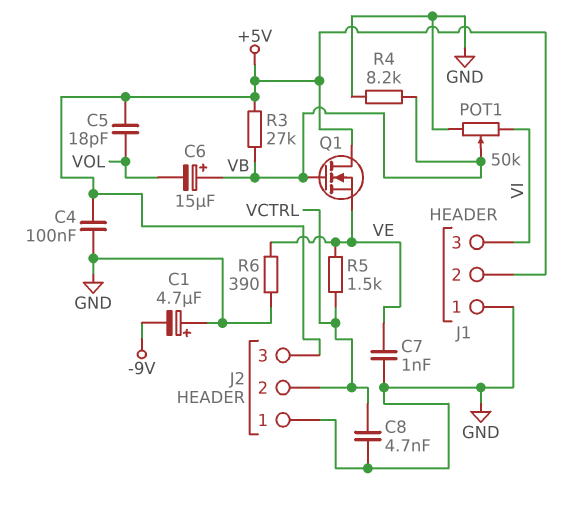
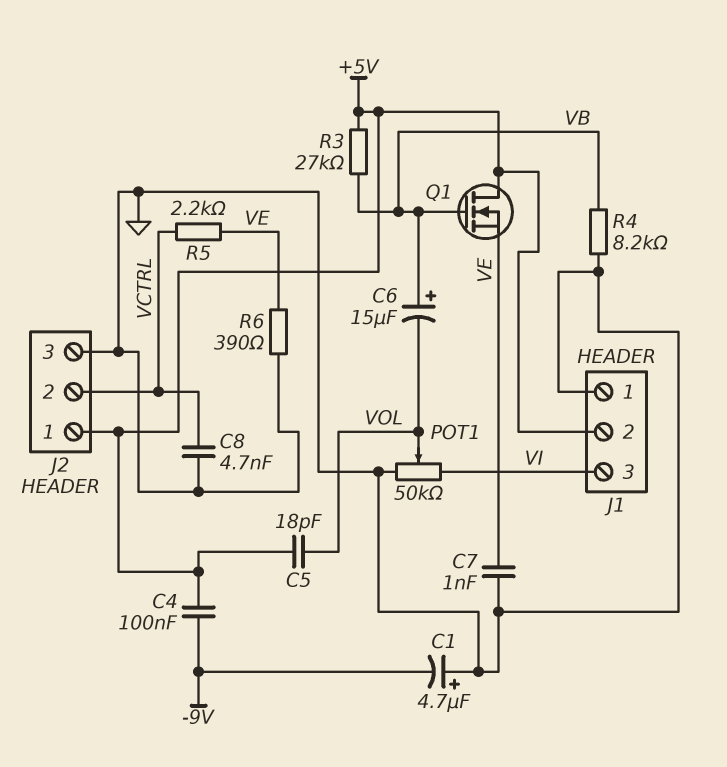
C4: 100nF (+5V, GND) -> 100nF (+5V, -9V)
J2 pin 1: GND -> +5V
J2 pin 3: +5V -> GND
POT1: 50k (GND, VI, wiper VB) -> 50k (GND, VI, wiper VOL)
R5: 1.5k (VCTRL, VE) -> 2.2k (VCTRL, VE)

